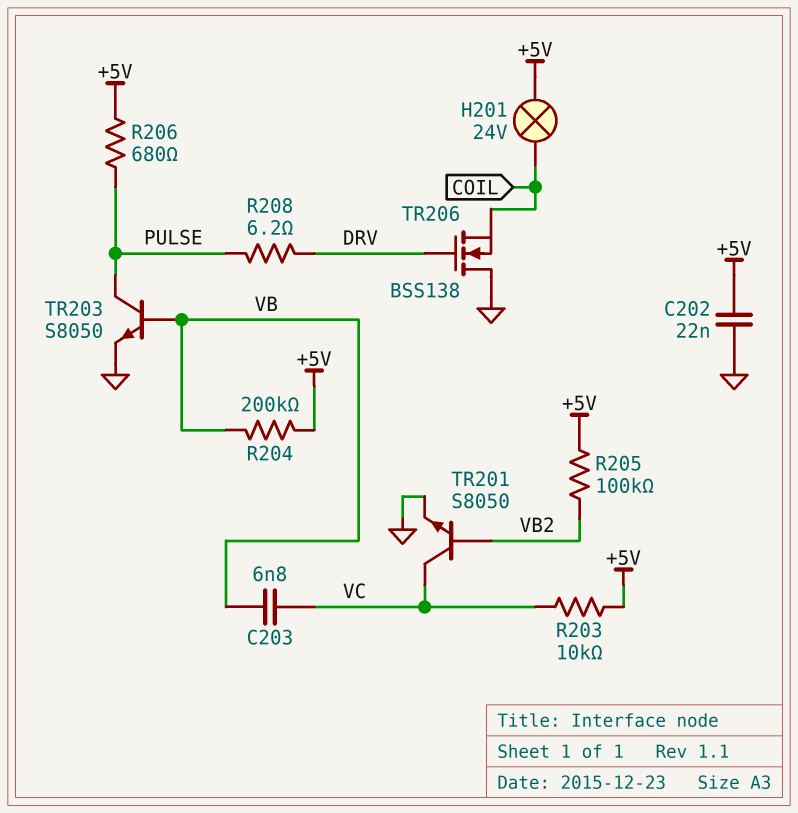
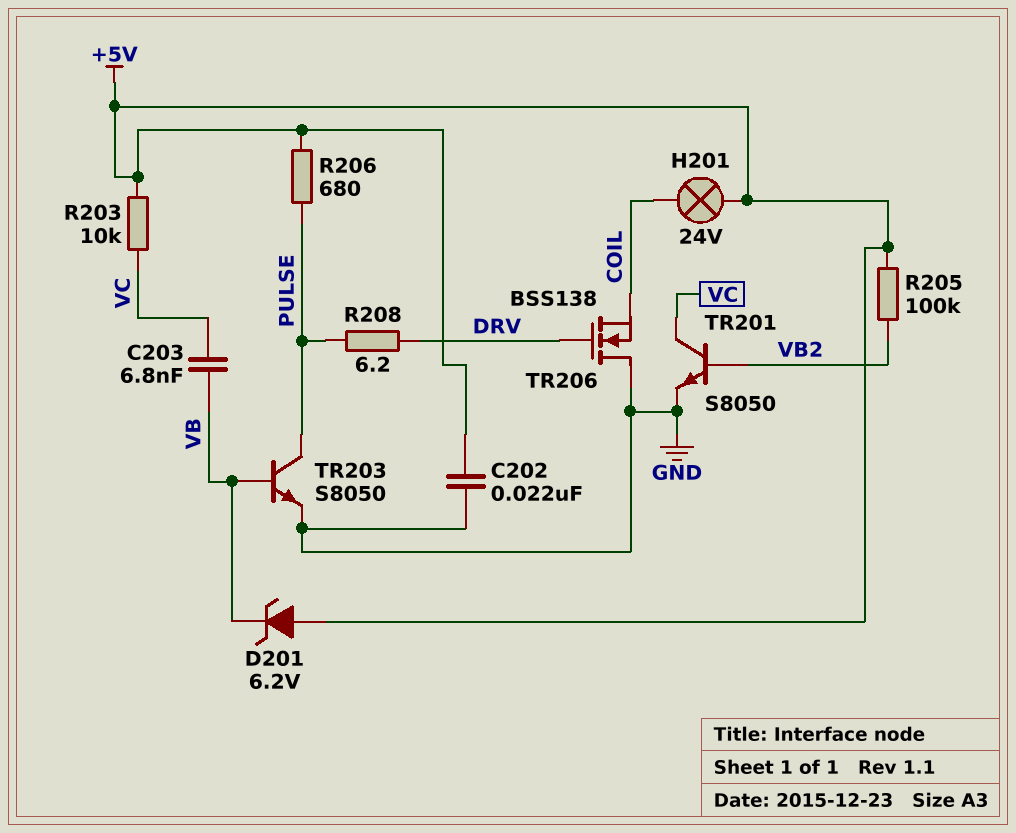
D201: none -> zener 6.2V (A +5V, K VB)
R204: 200k (+5V, VB) -> none

